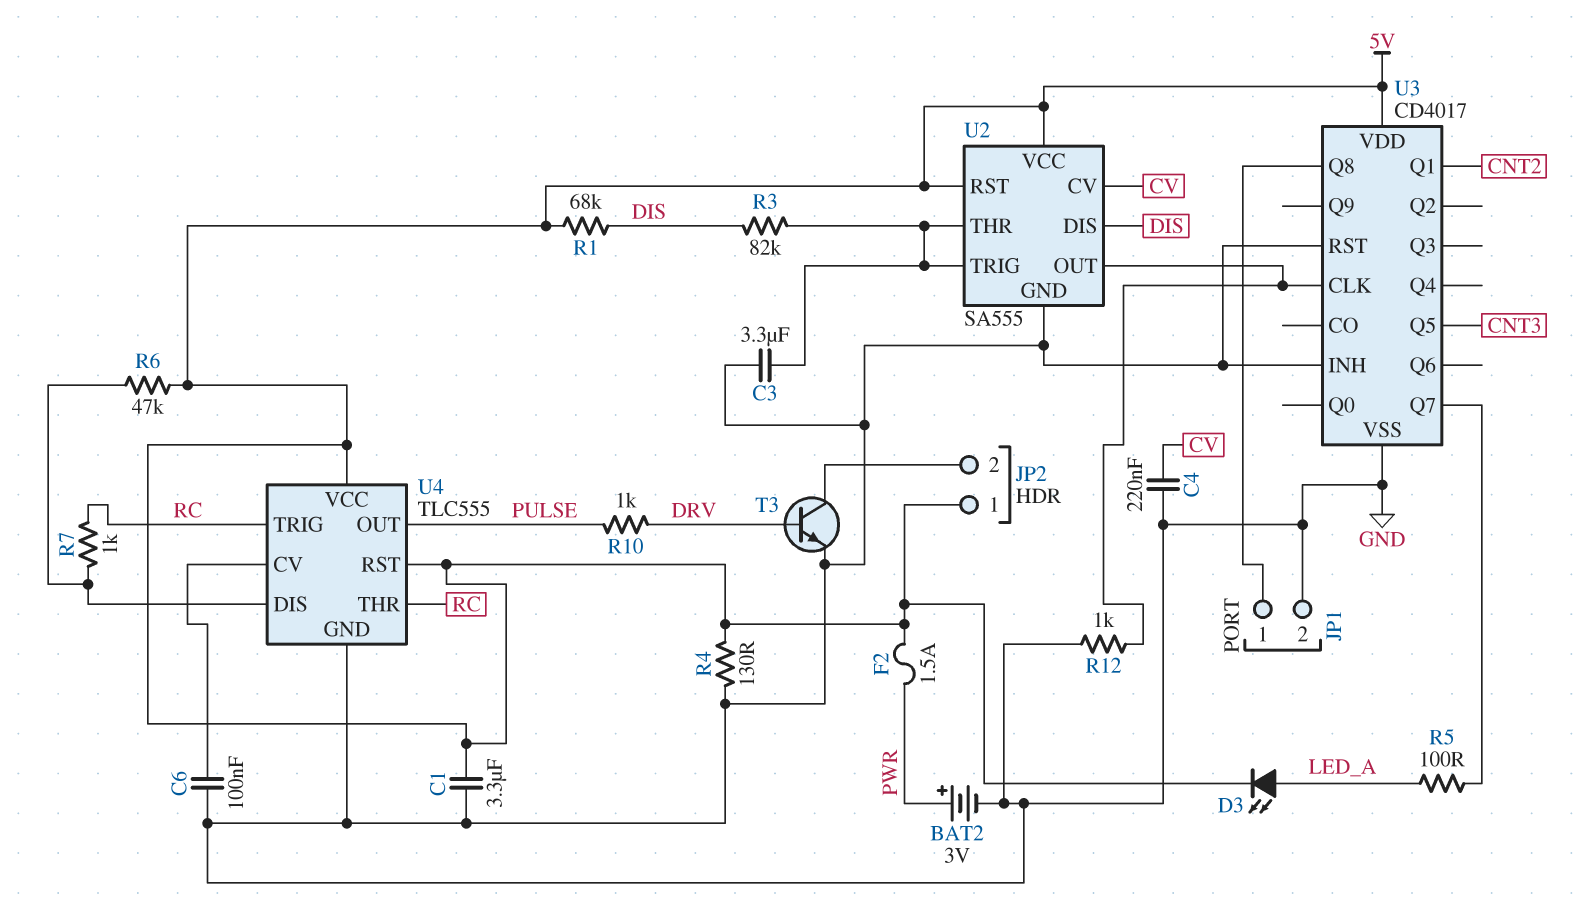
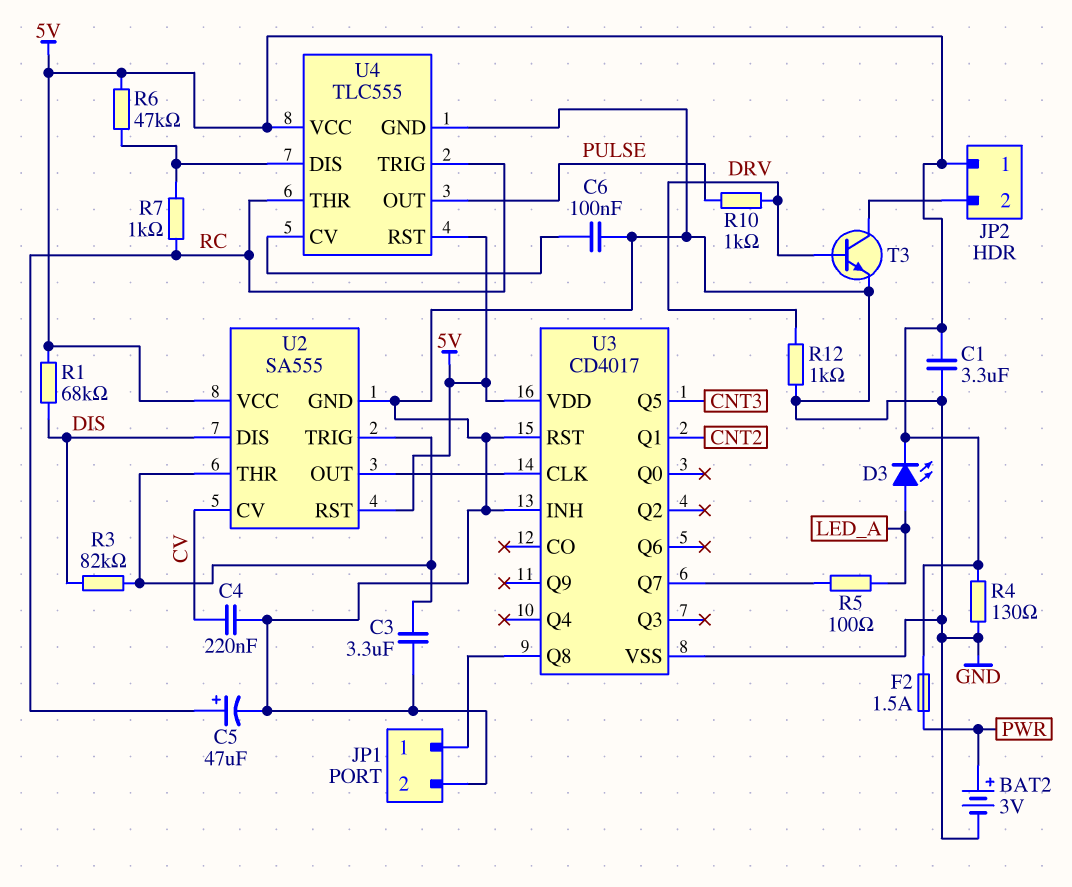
C5: none -> 47uF (plus RC, minus GND)
R12: 1k (GND, U2/OUT) -> 1k (DRV, GND)

